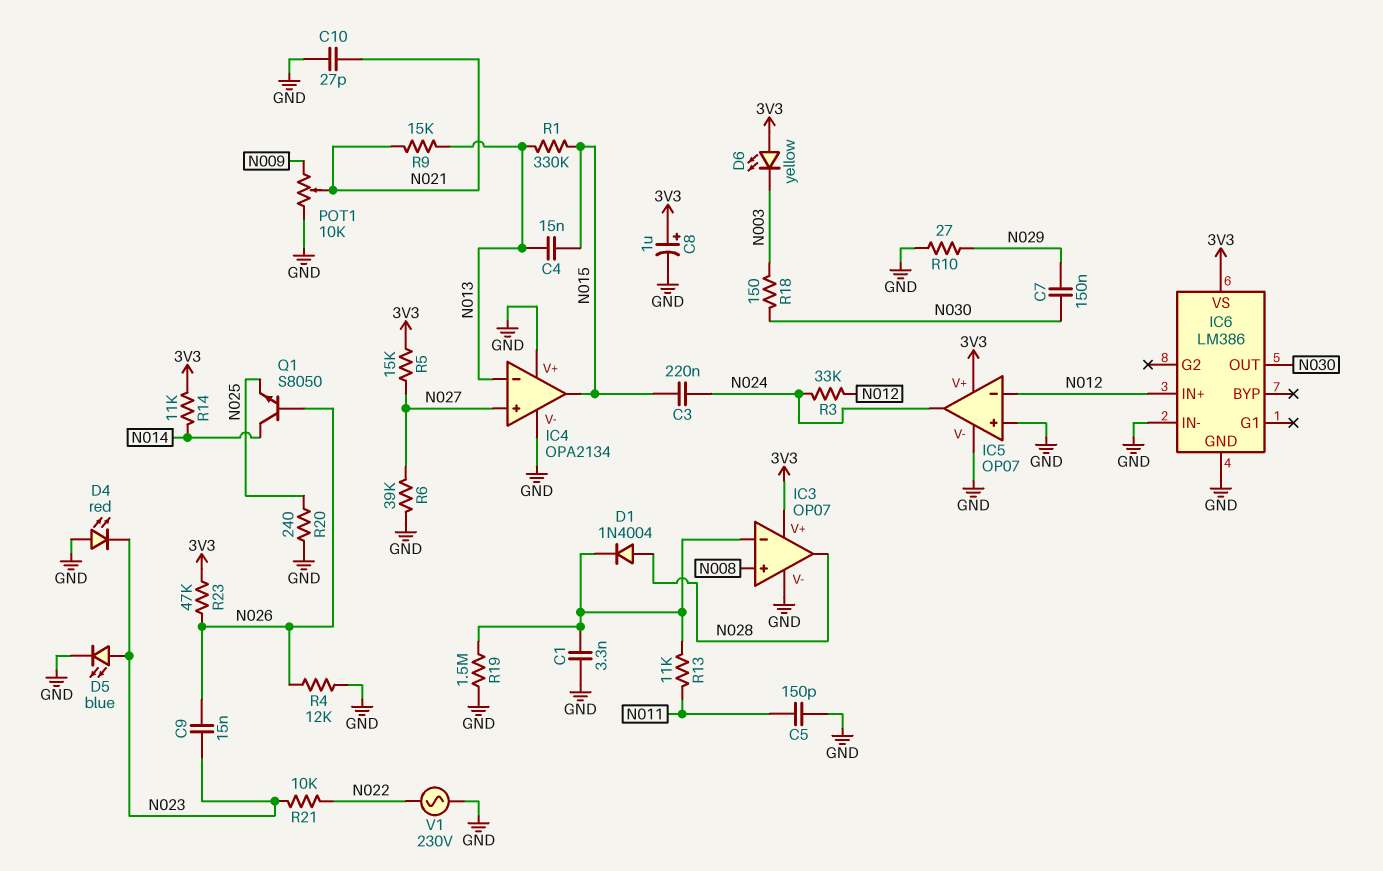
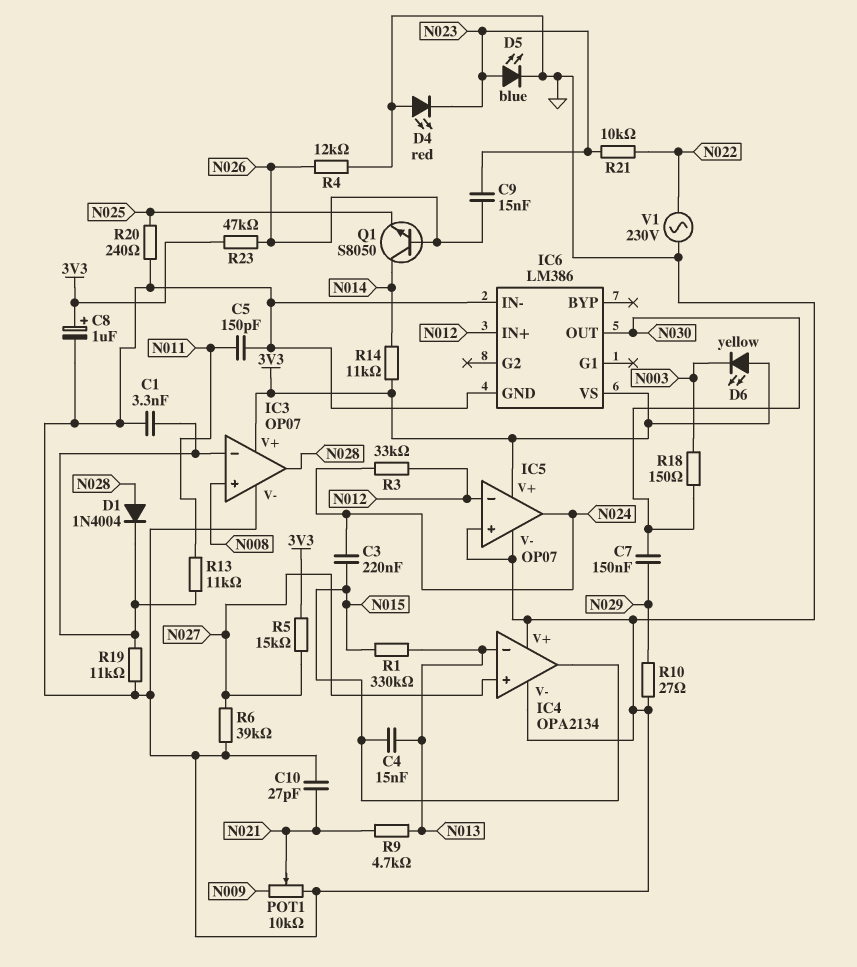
R9: 15k (N013, N021) -> 4.7k (N013, N021)
R19: 1.5M (GND, IC3/in-) -> 11k (GND, IC3/in-)

